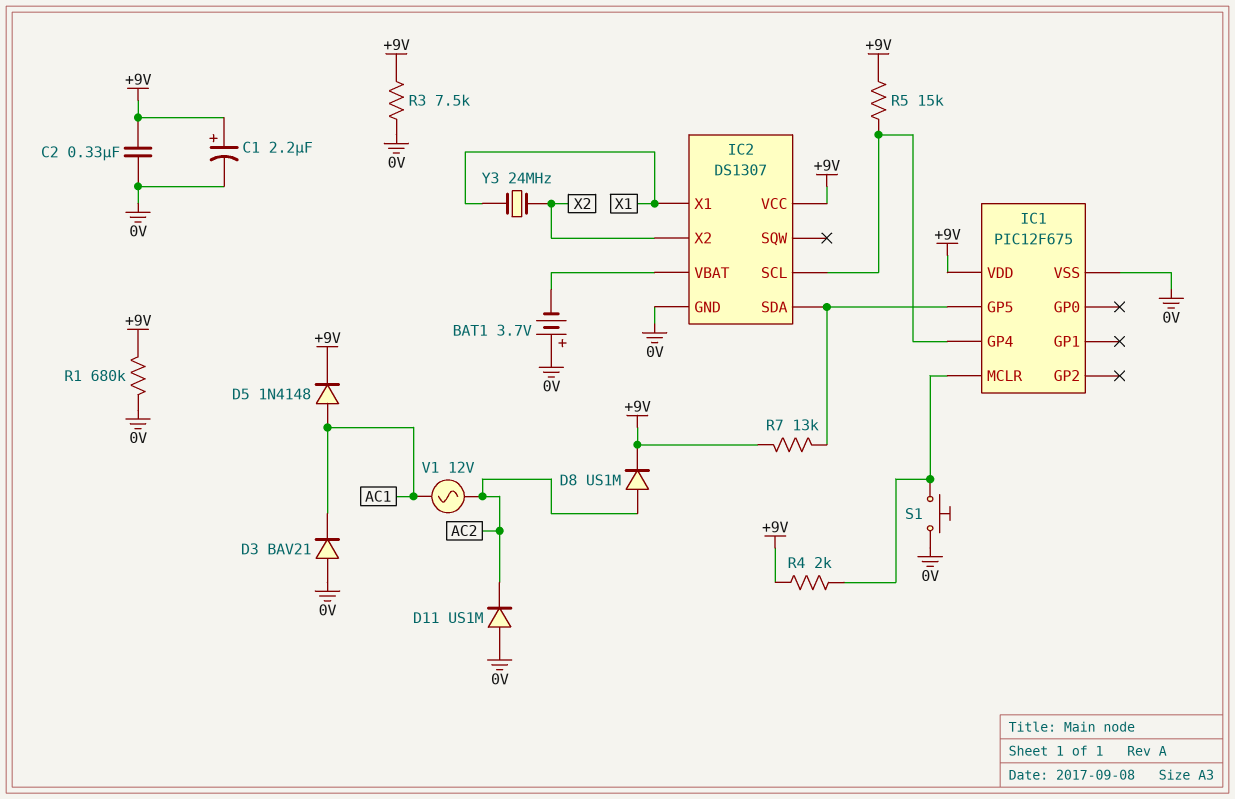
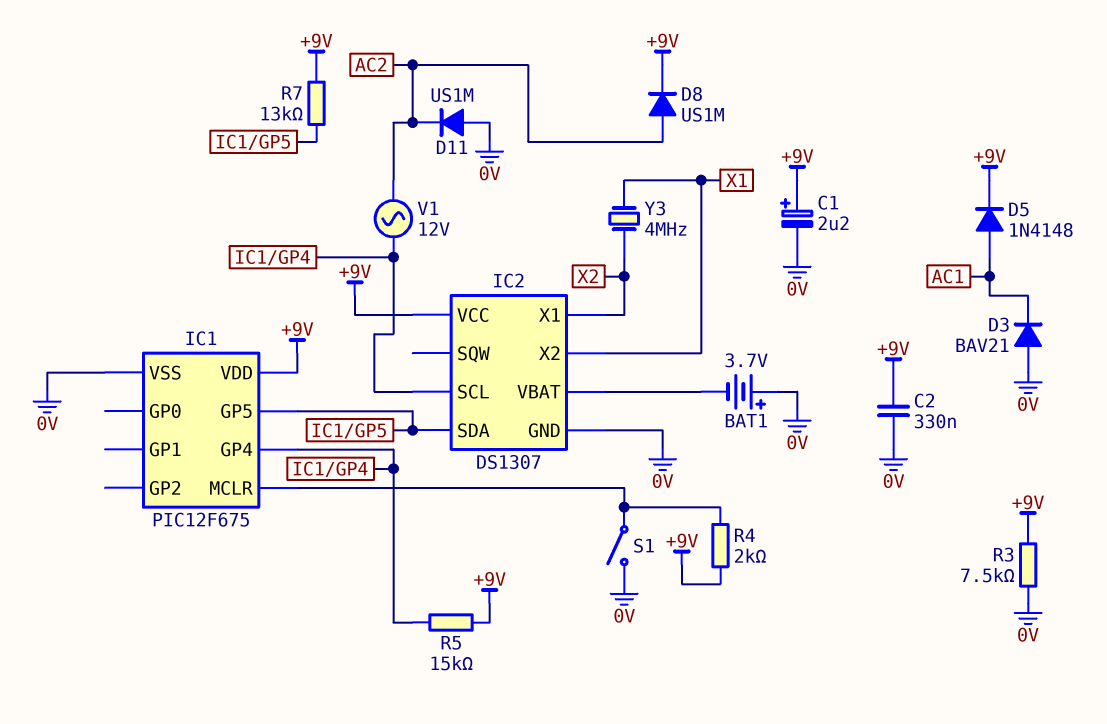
IC2 pin X1: X1 -> X2
IC2 pin X2: X2 -> X1
R1: 680k (+9V, 0V) -> none
S1: button (0V, IC1/MCLR) -> switch (0V, IC1/MCLR)
V1: AC 12V (AC1, AC2) -> AC 12V (AC2, IC1/GP4)
Y3: 24MHz (X1, X2) -> 4MHz (X1, X2)

